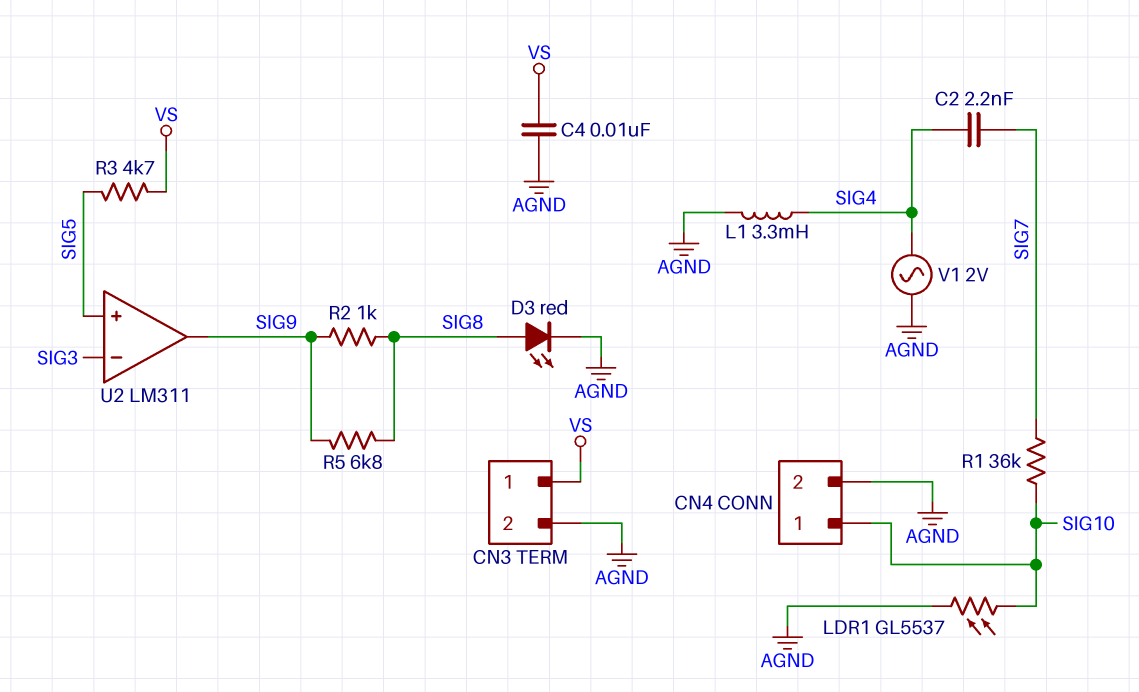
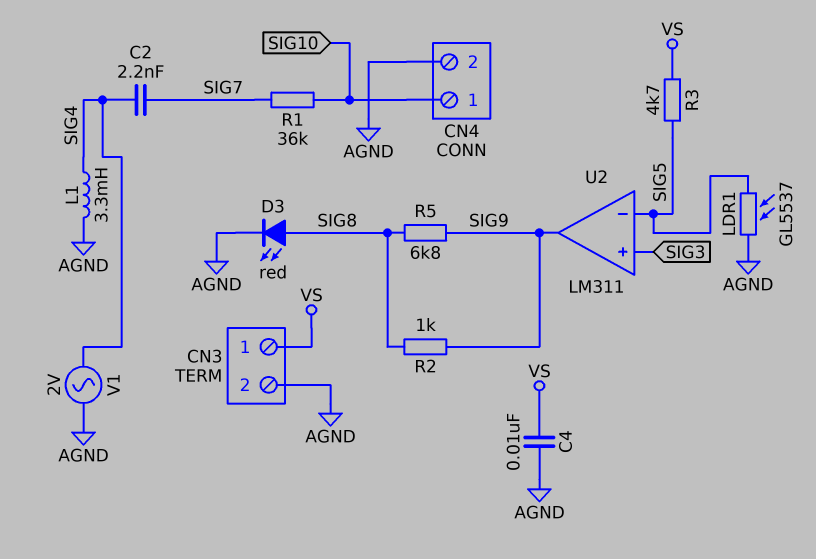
LDR1: GL5537 (AGND, SIG10) -> GL5537 (AGND, SIG5)
U2 pin in+: SIG5 -> SIG3
U2 pin in-: SIG3 -> SIG5

